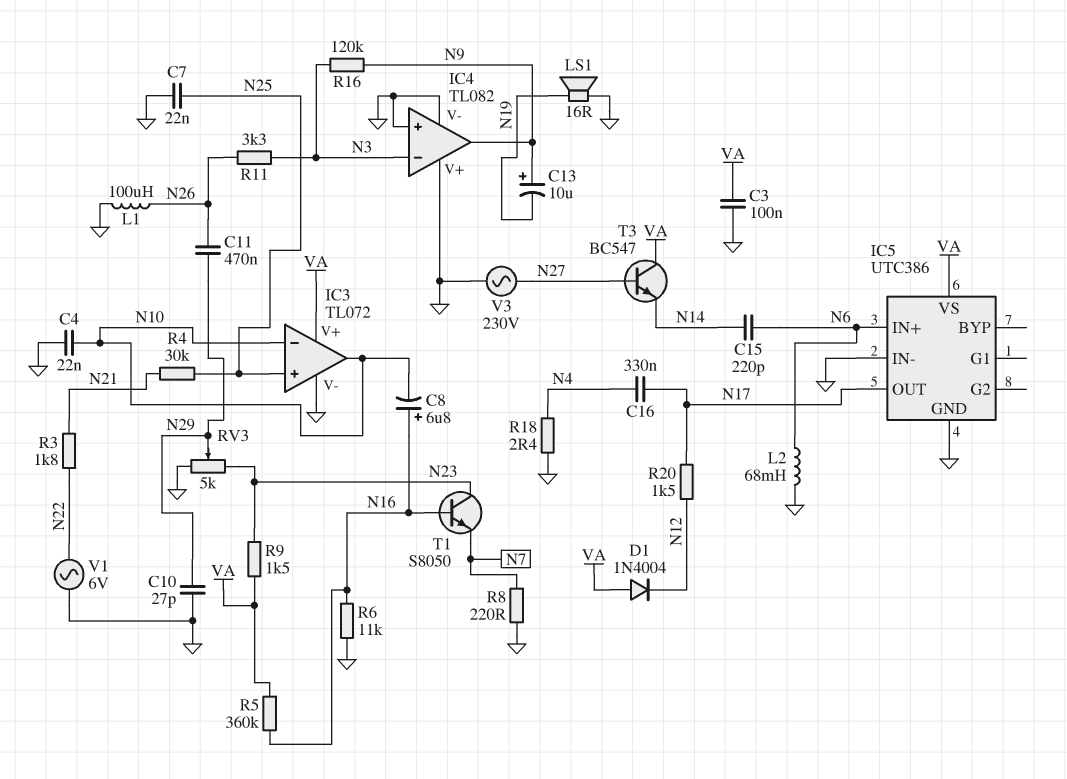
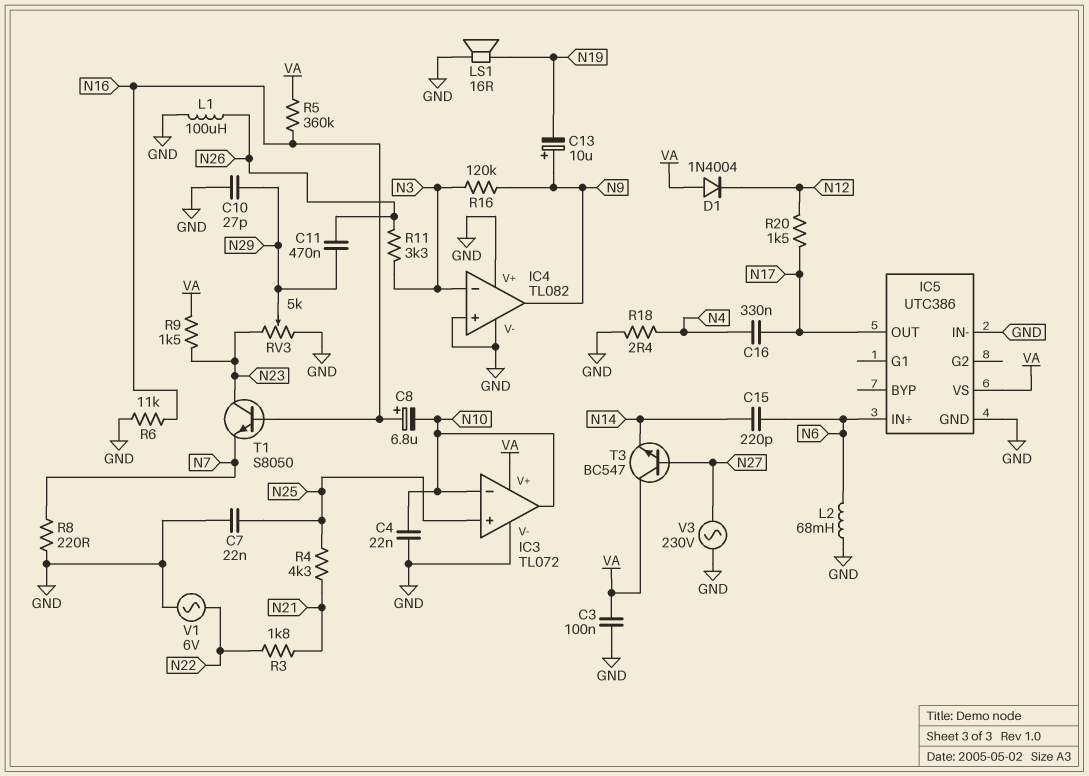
R4: 30k (N21, N25) -> 4.3k (N21, N25)

